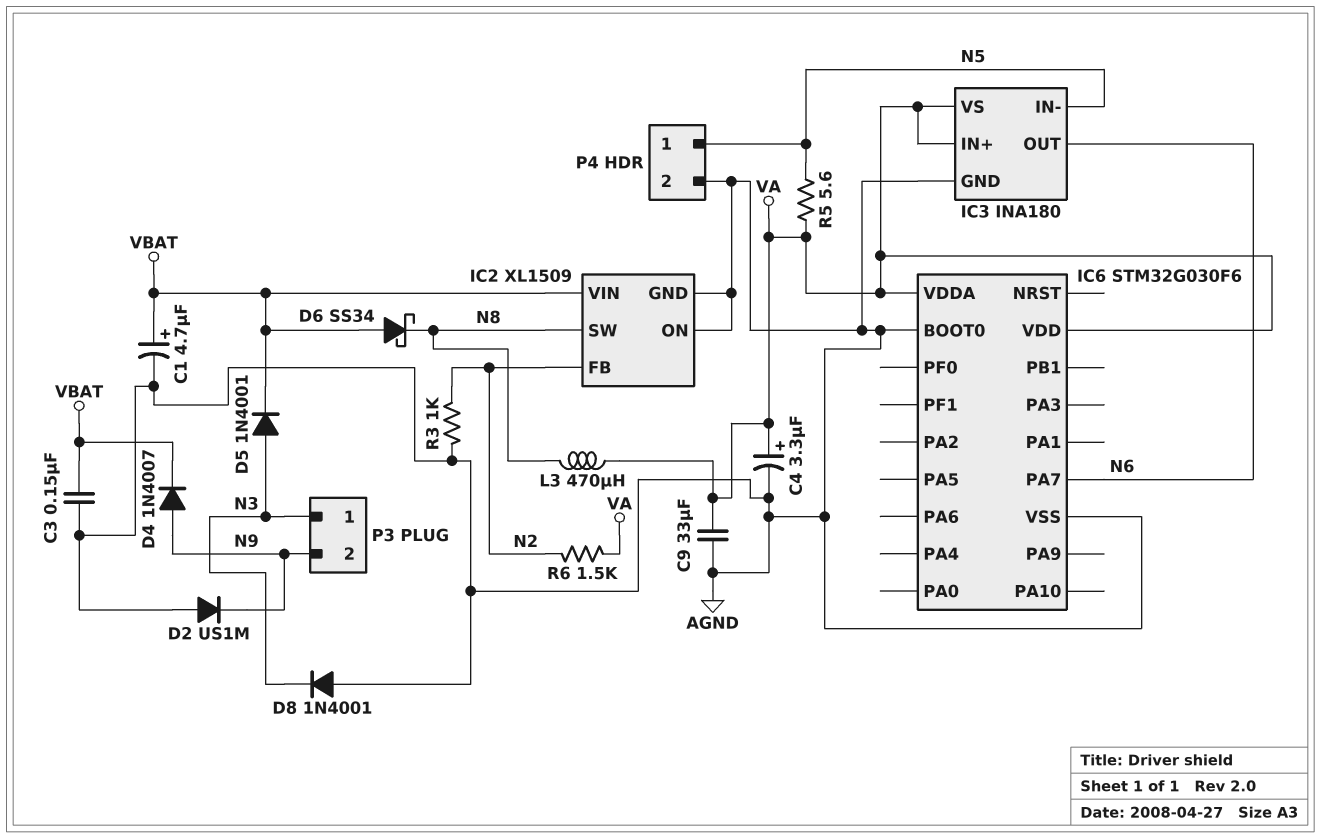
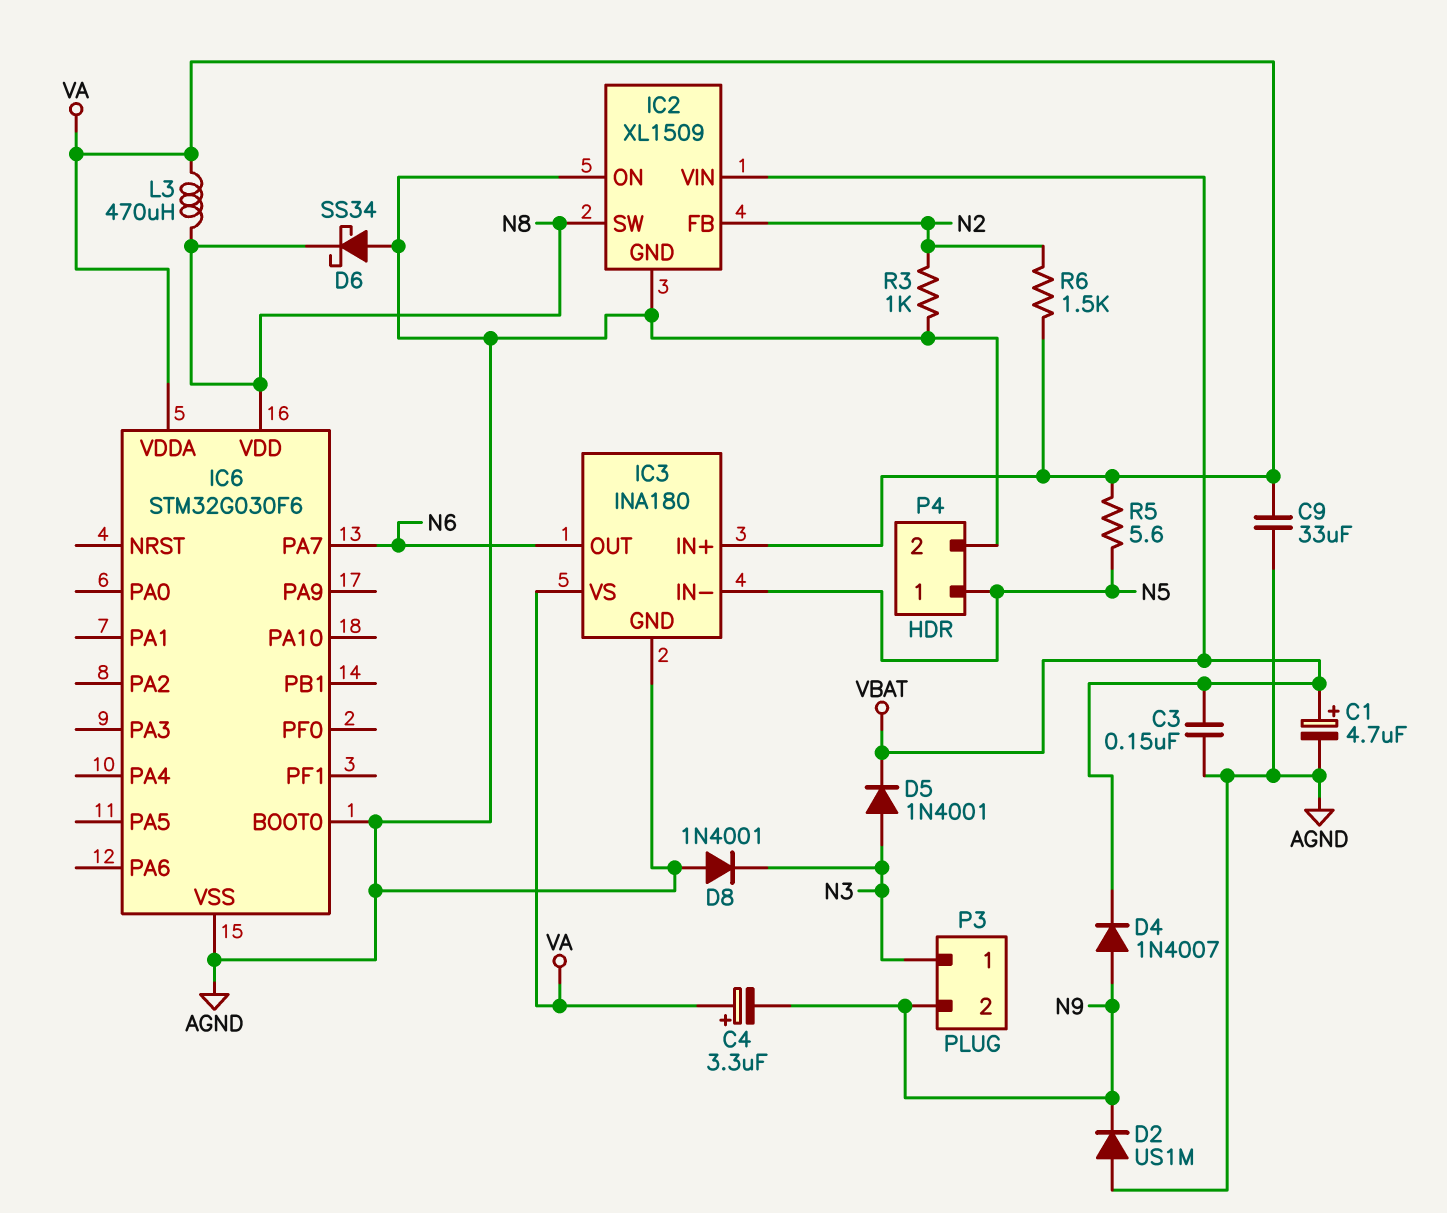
C4: 3.3uF (plus VA, minus AGND) -> 3.3uF (plus VA, minus N9)
D6: schottky SS34 (A VBAT, K N8) -> schottky SS34 (A AGND, K N8)
IC6 pin VDD: VA -> N8

